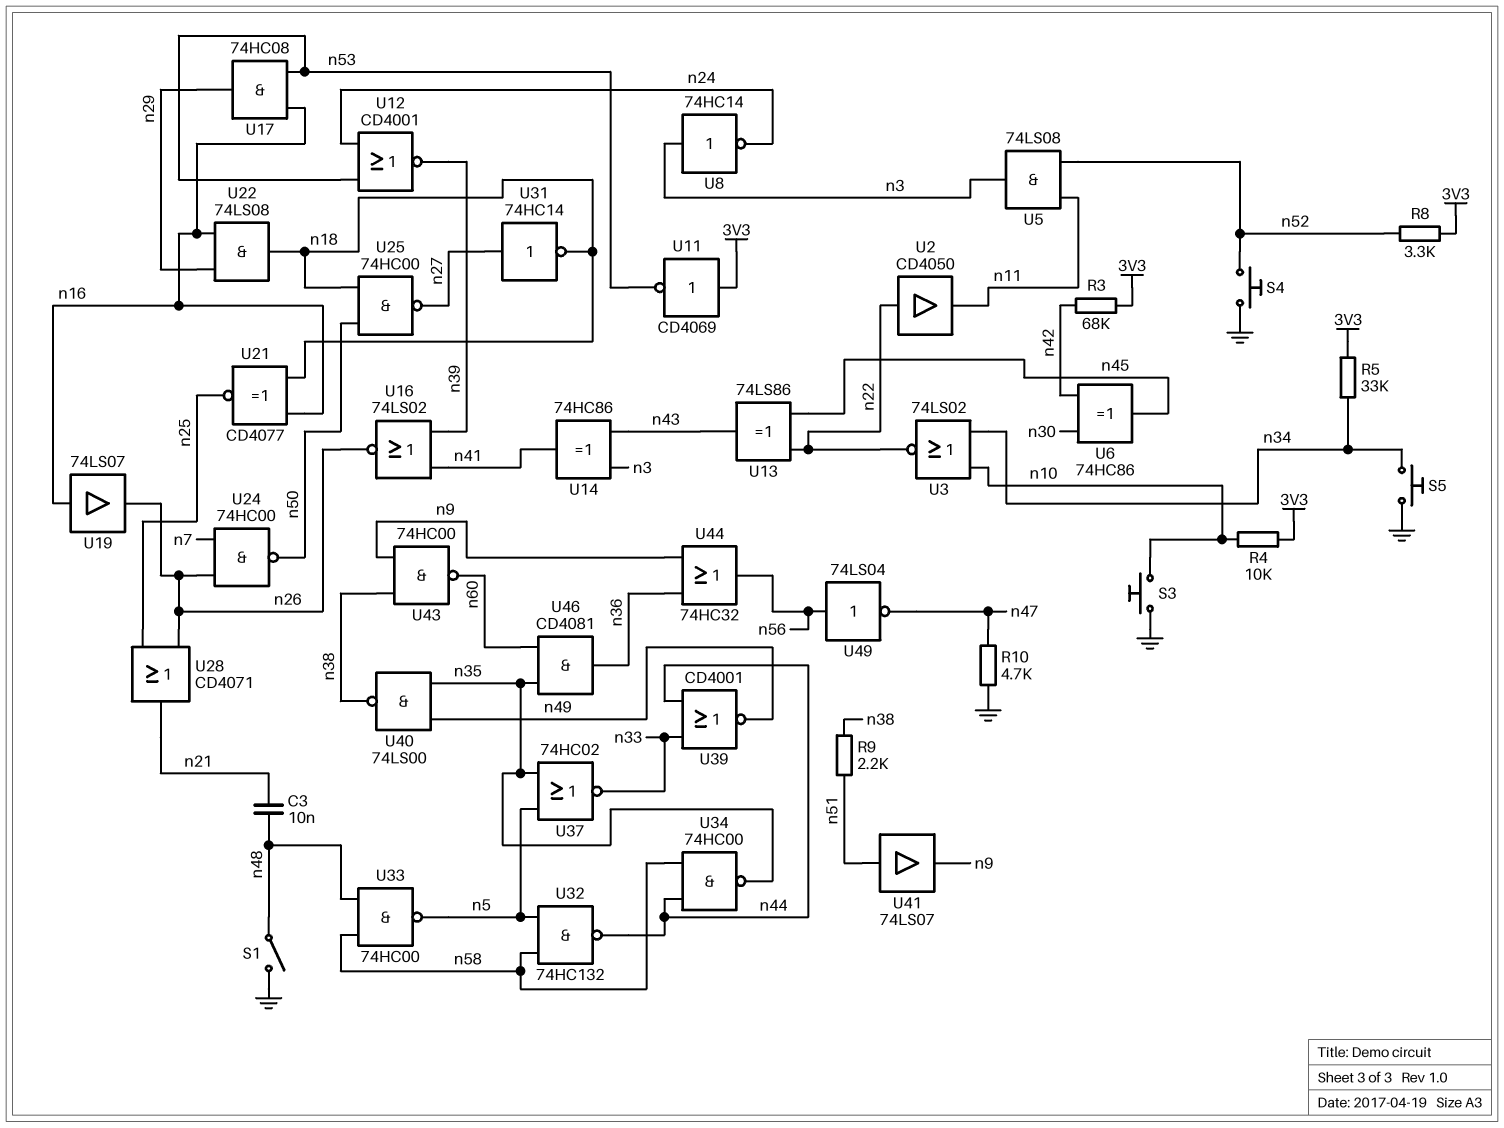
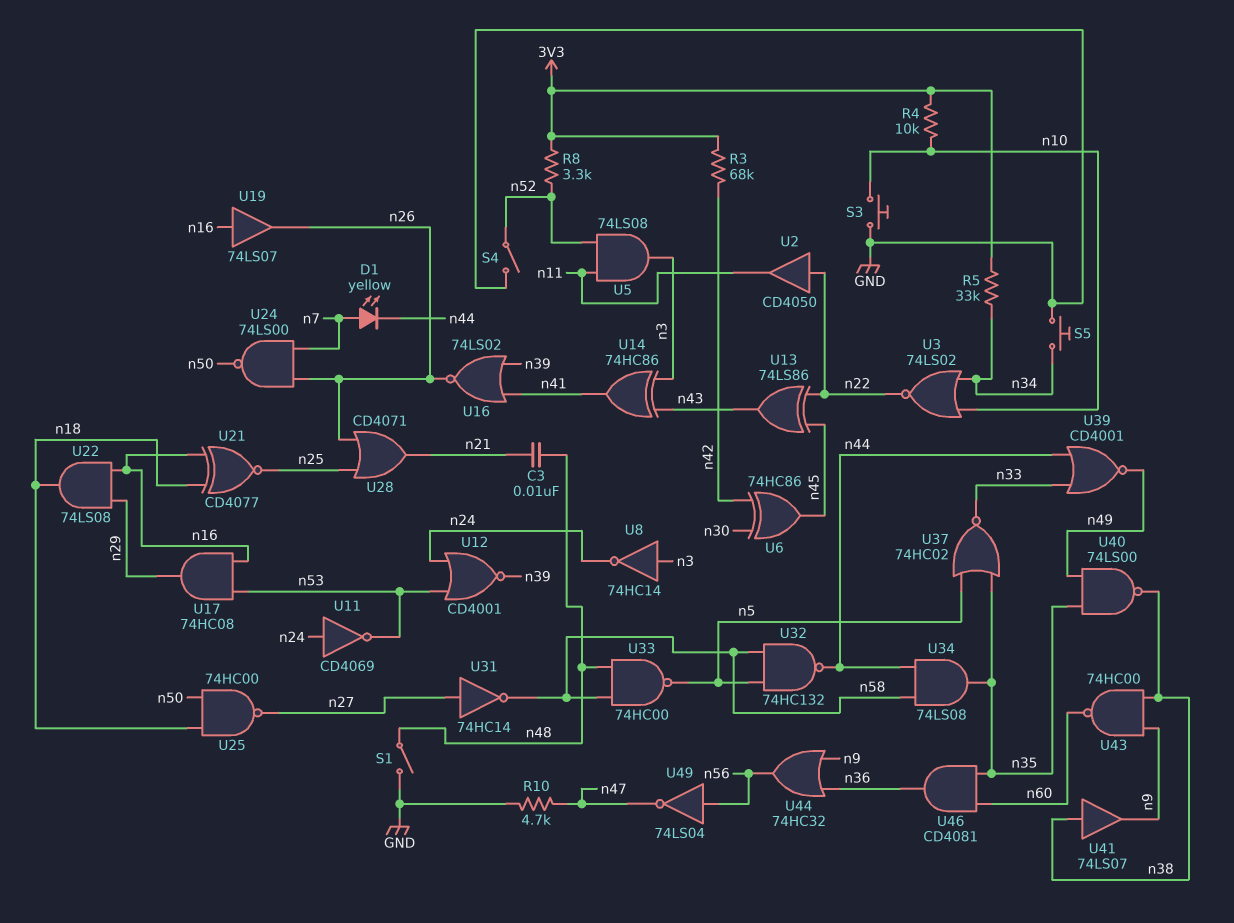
D1: none -> LED yellow (A n7, K n44)
R9: 2.2k (n38, n51) -> none
S4: button (GND, n52) -> switch (GND, n52)
U11: NOT CD4069 (in 3V3, out n53) -> NOT CD4069 (in n24, out n53)
U24: NAND 74HC00 (in n7, in n26, out n50) -> NAND 74LS00 (in n7, in n26, out n50)
U31: NOT 74HC14 (in n27, out n18) -> NOT 74HC14 (in n27, out n58)
U34: NAND 74HC00 (in n44, in n58, out n35) -> AND 74LS08 (in n44, in n58, out n35)
U41: buffer 74LS07 (in n51, out n9) -> buffer 74LS07 (in n38, out n9)

